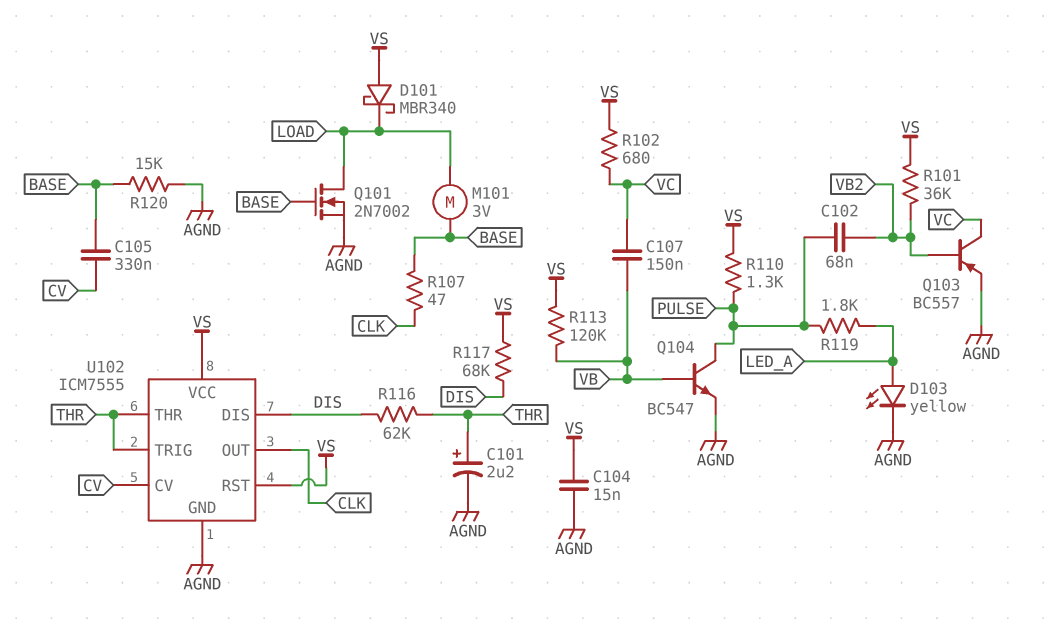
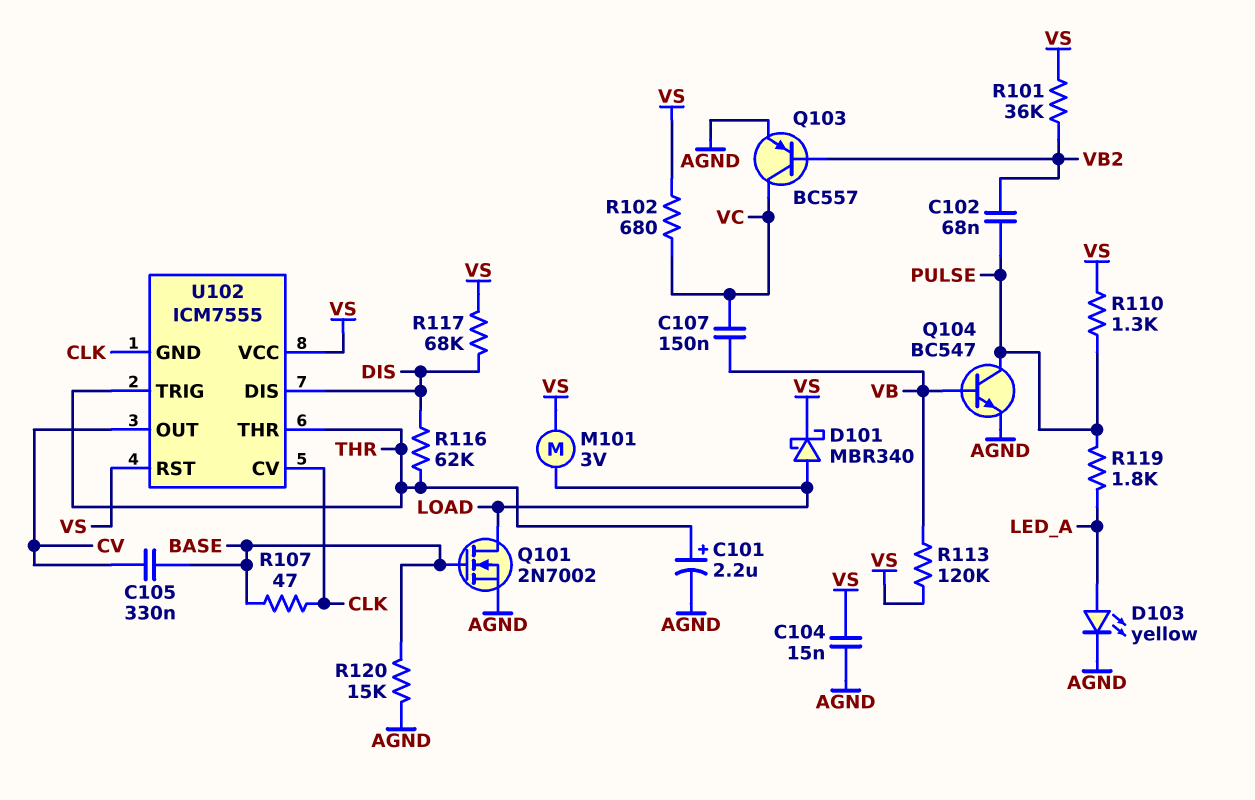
D101: schottky MBR340 (A VS, K LOAD) -> schottky MBR340 (A LOAD, K VS)
M101: motor 3V (BASE, LOAD) -> motor 3V (LOAD, VS)
U102 pin CV: CV -> CLK
U102 pin GND: AGND -> CLK
U102 pin OUT: CLK -> CV

